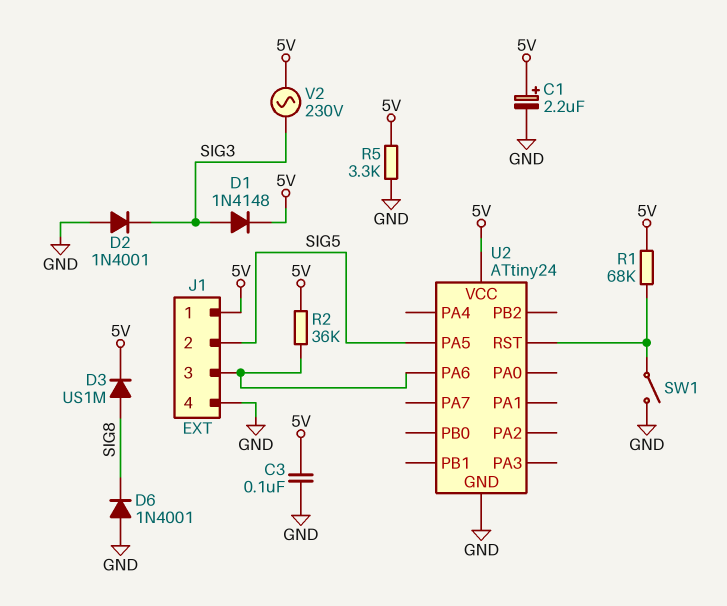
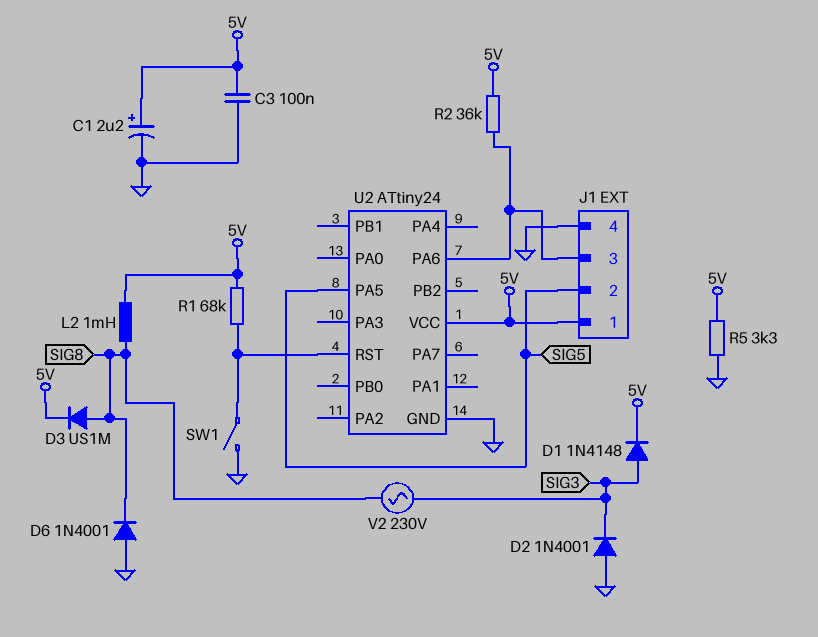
L2: none -> 1mH (5V, SIG8)
V2: AC 230V (5V, SIG3) -> AC 230V (SIG3, SIG8)

